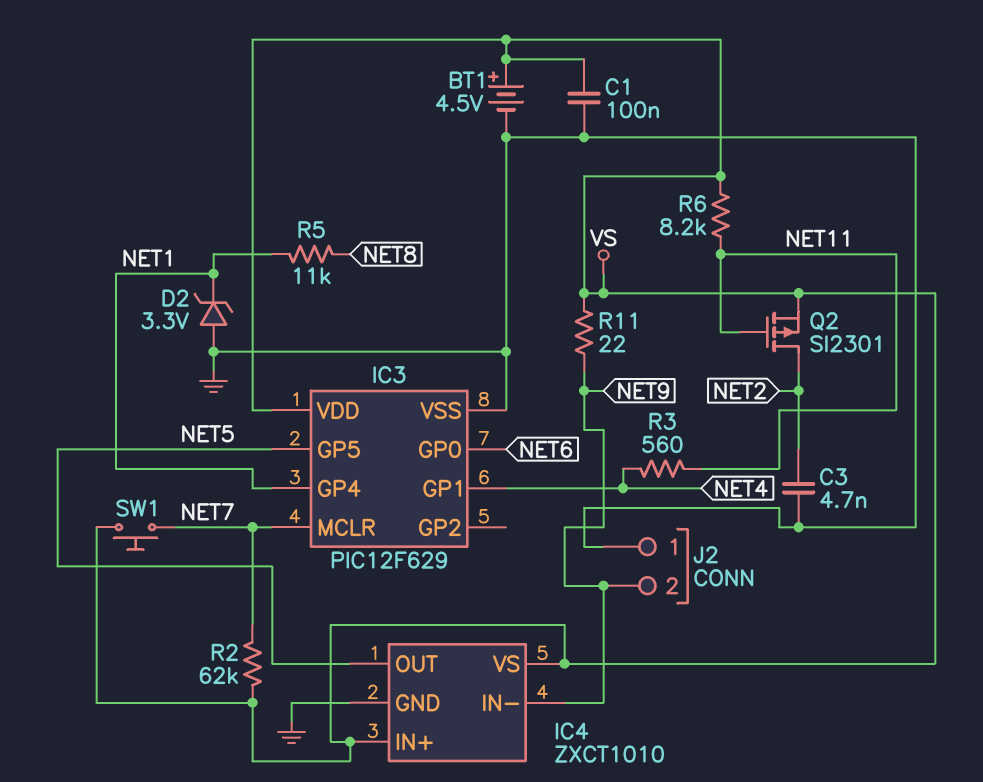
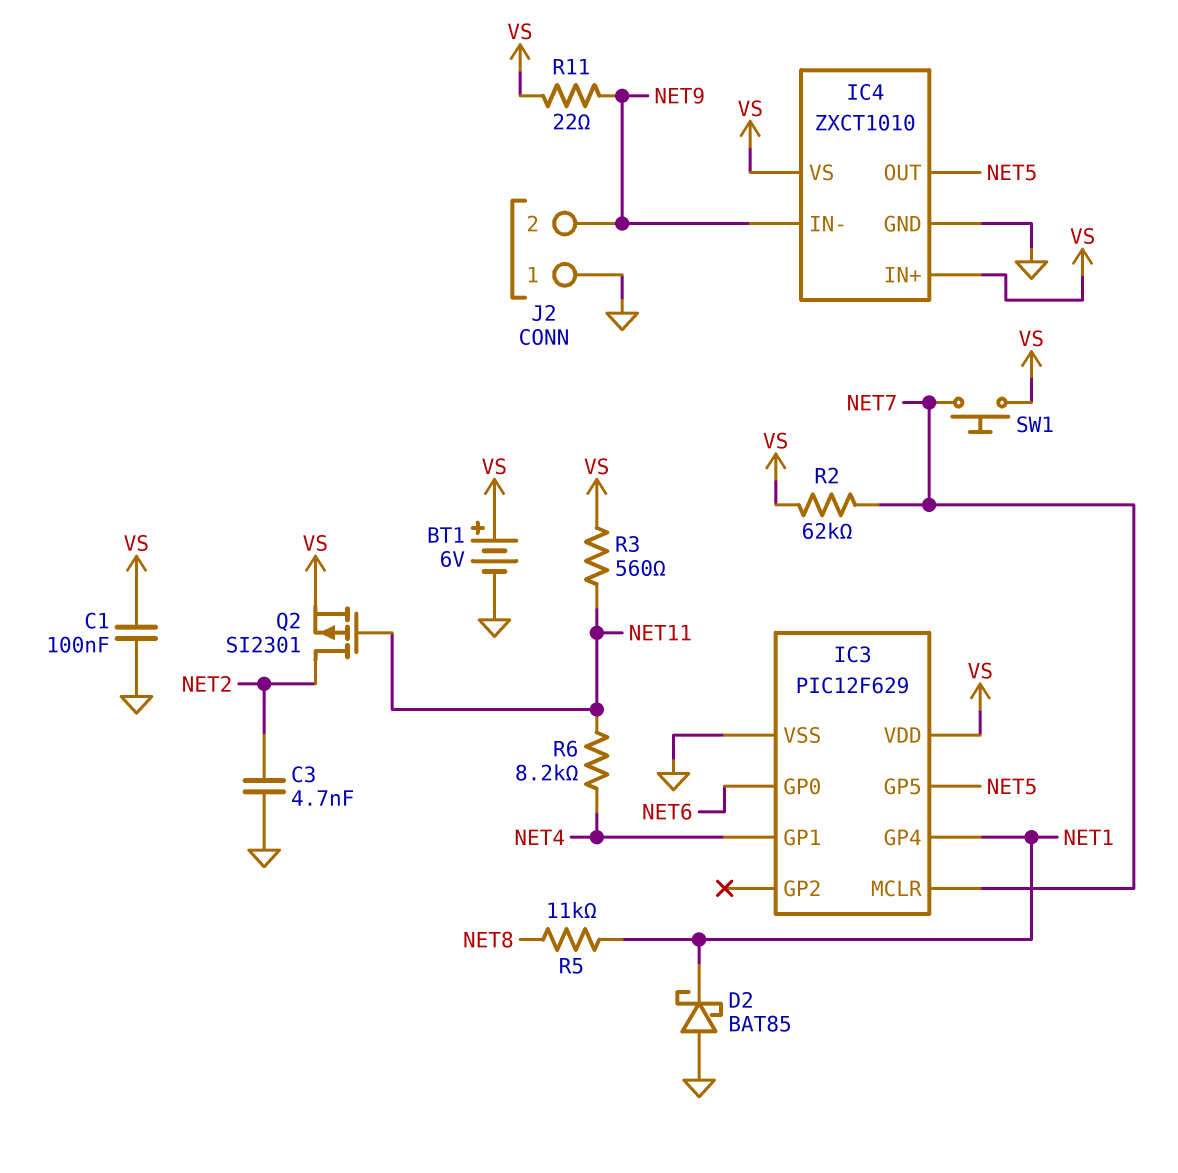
BT1: 4.5V (plus VS, minus GND) -> 6V (plus VS, minus GND)
D2: zener 3.3V (A GND, K NET1) -> schottky BAT85 (A GND, K NET1)
R3: 560 (NET4, NET11) -> 560 (NET11, VS)
R6: 8.2k (NET11, VS) -> 8.2k (NET4, NET11)

